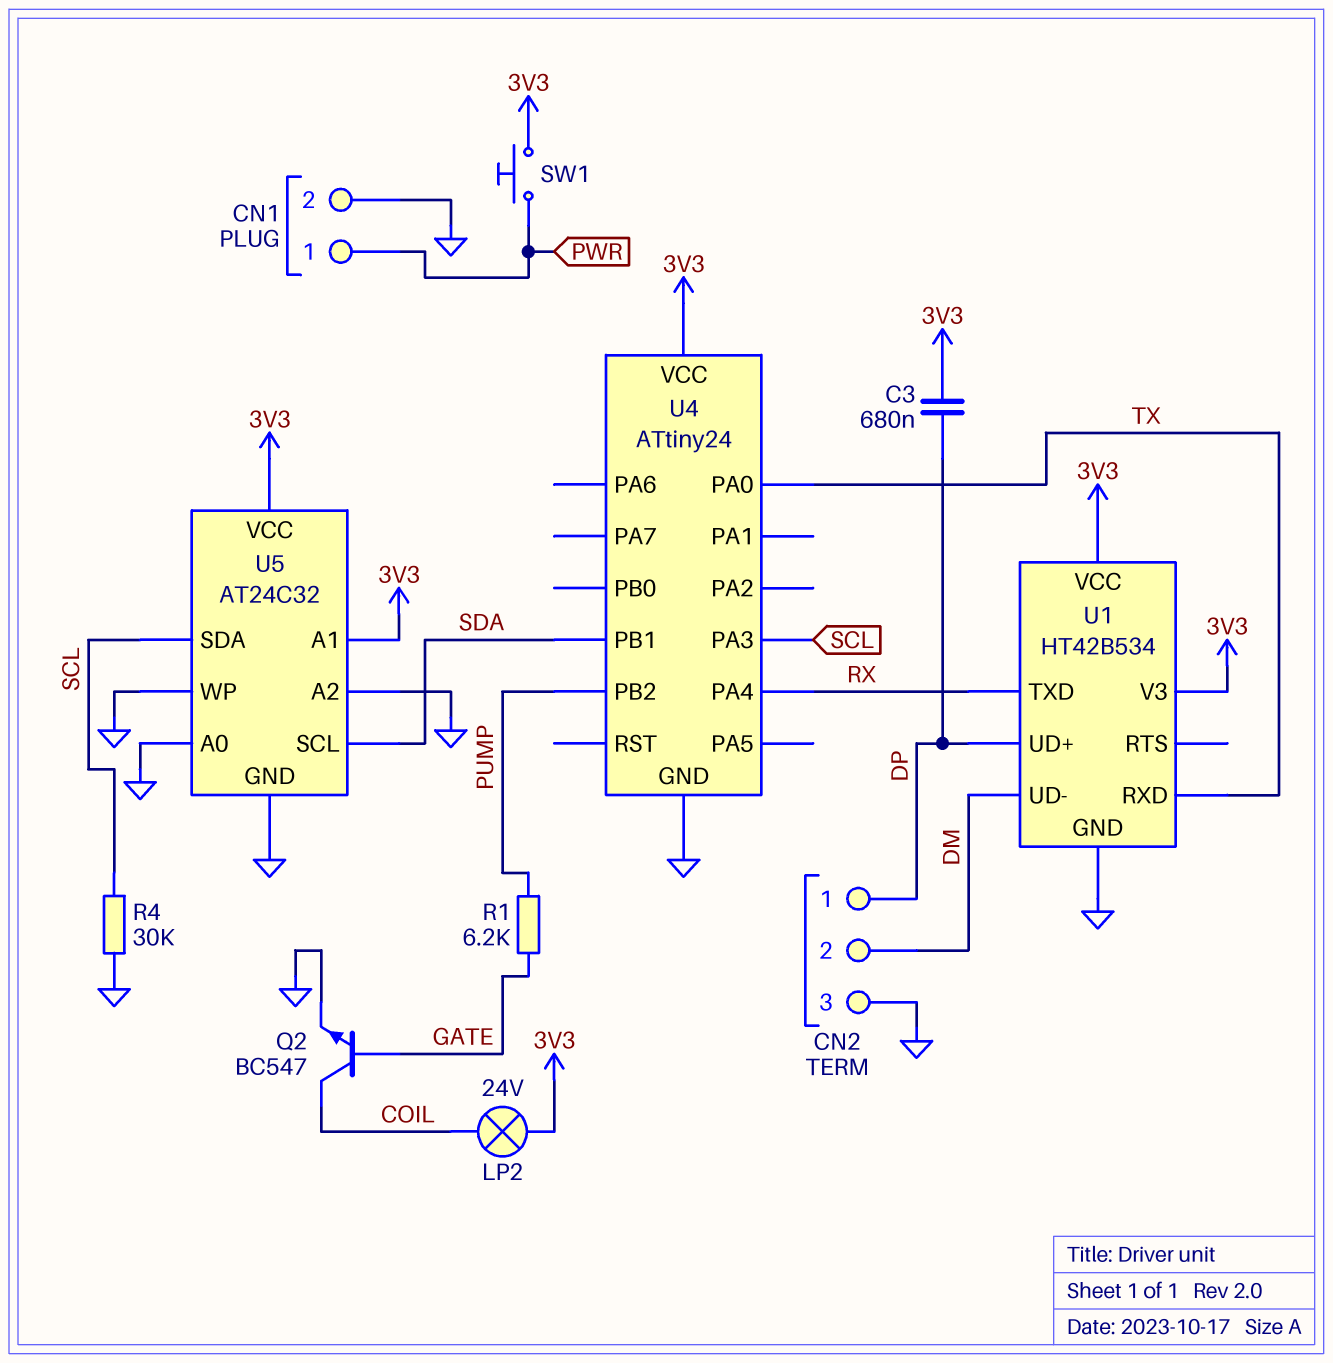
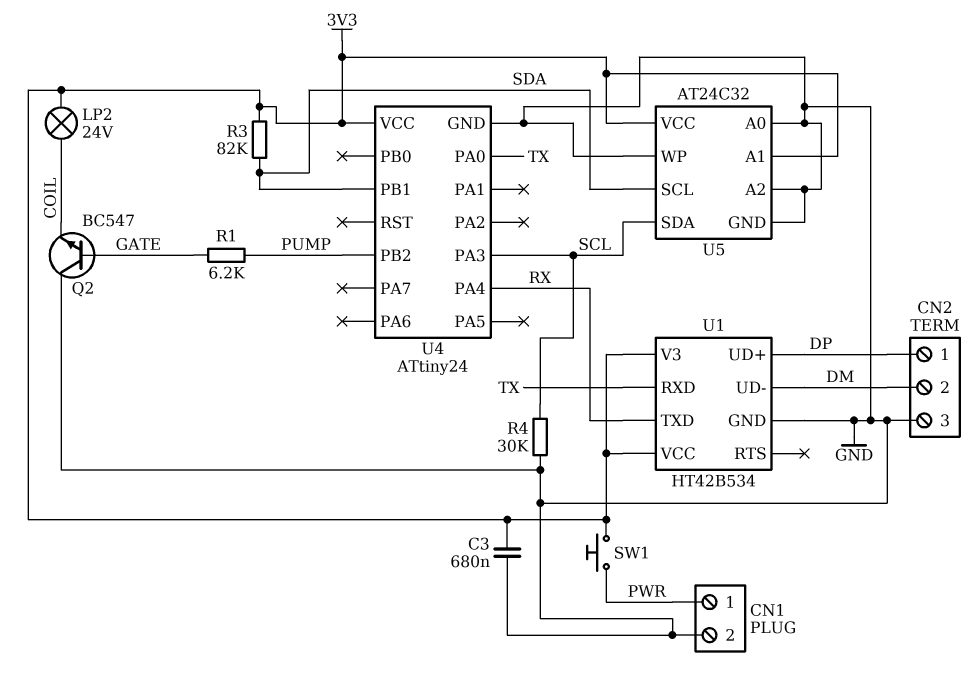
C3: 680nF (3V3, DP) -> 680nF (3V3, GND)
Q2: NPN BC547 (B GATE, C COIL, E GND) -> NPN BC547 (B GATE, C GND, E COIL)
R3: none -> 82k (3V3, SDA)

